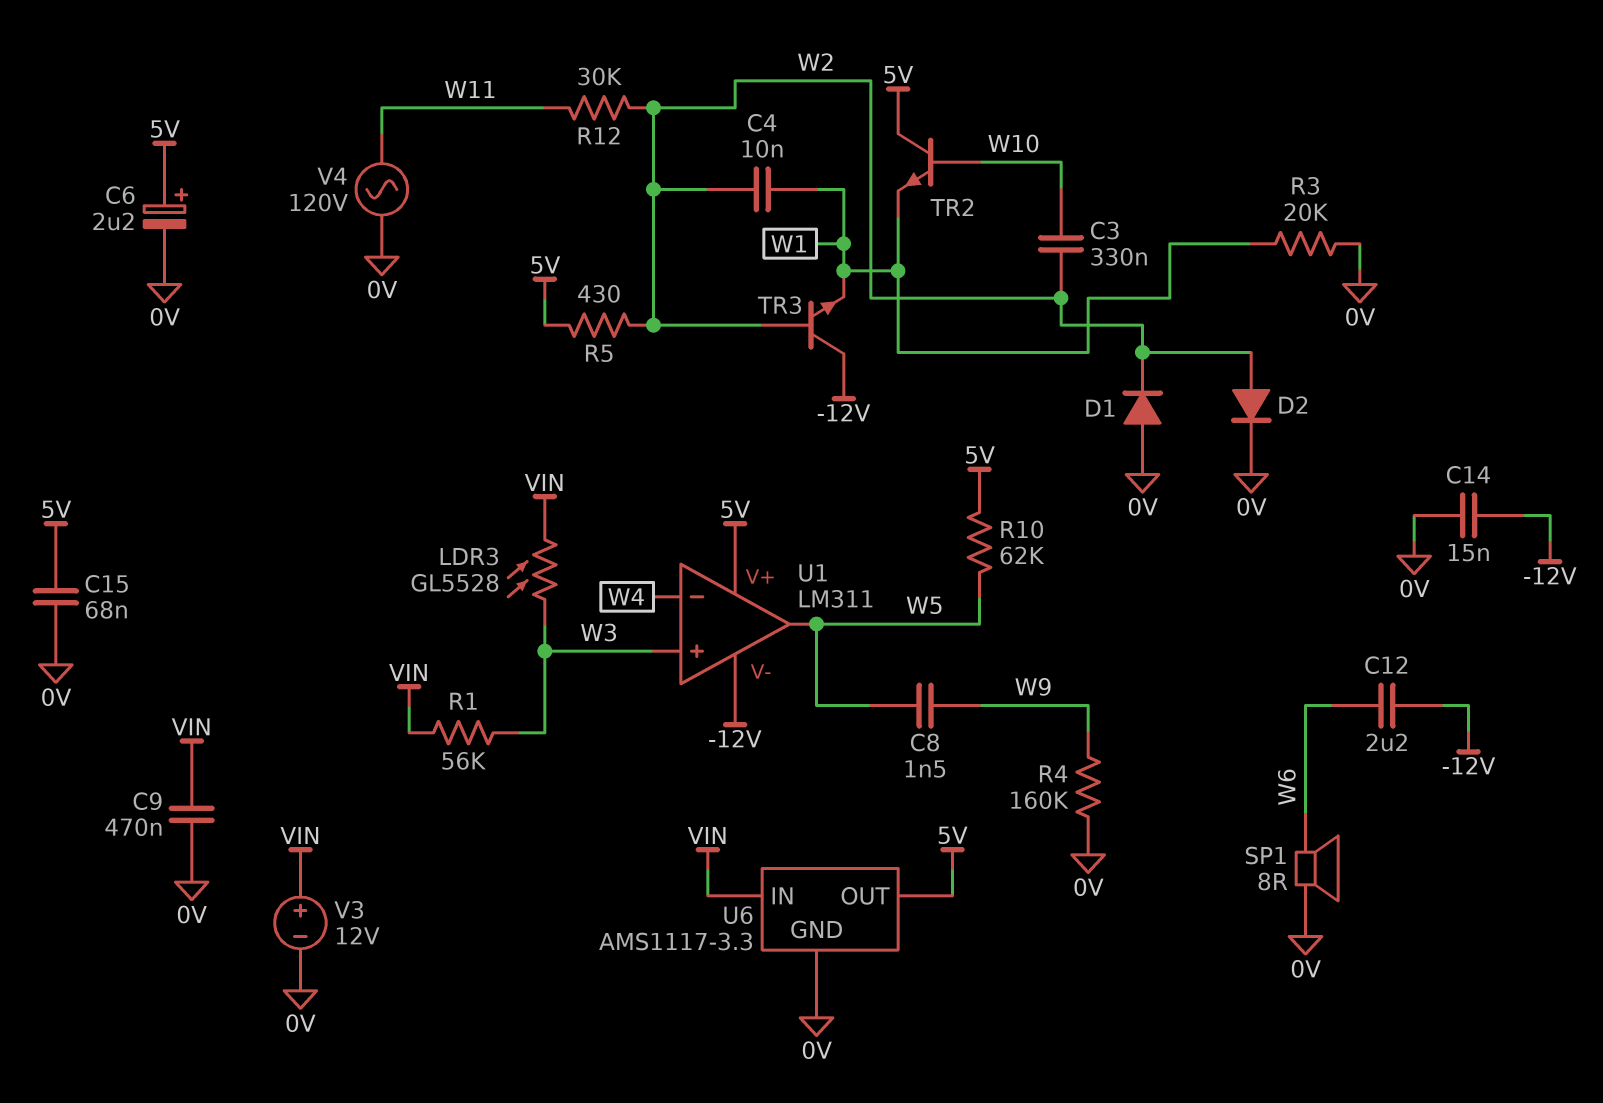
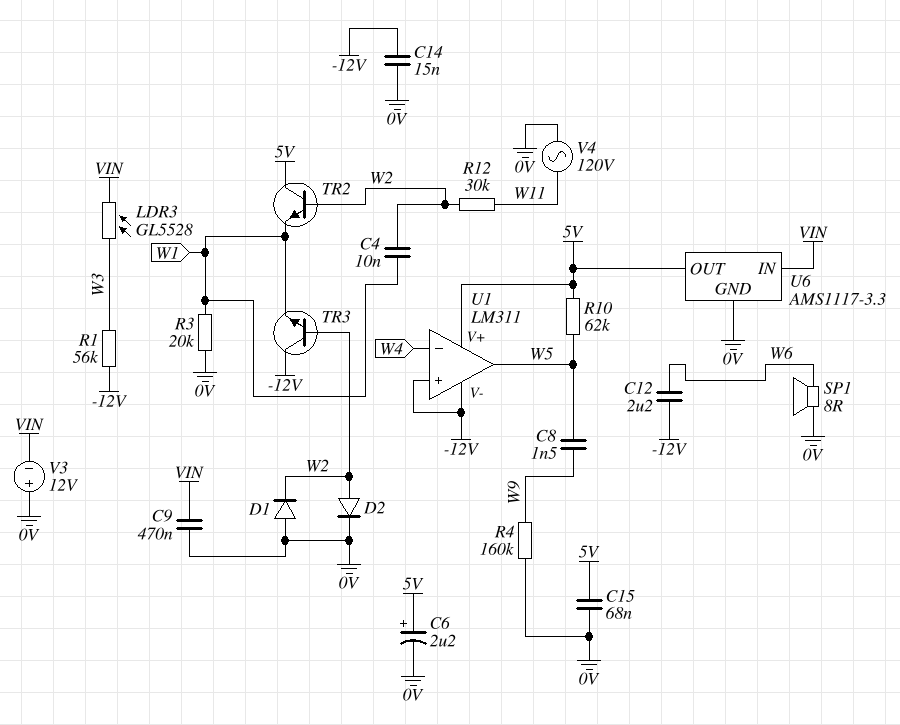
C3: 330nF (W2, W10) -> none
R1: 56k (VIN, W3) -> 56k (-12V, W3)
R5: 430 (5V, W2) -> none
TR2: NPN (B W10, C 5V, E W1) -> NPN (B W2, C 5V, E W1)
U1 pin in+: W3 -> -12V
V3: 12V (plus VIN, minus 0V) -> 12V (plus 0V, minus VIN)

